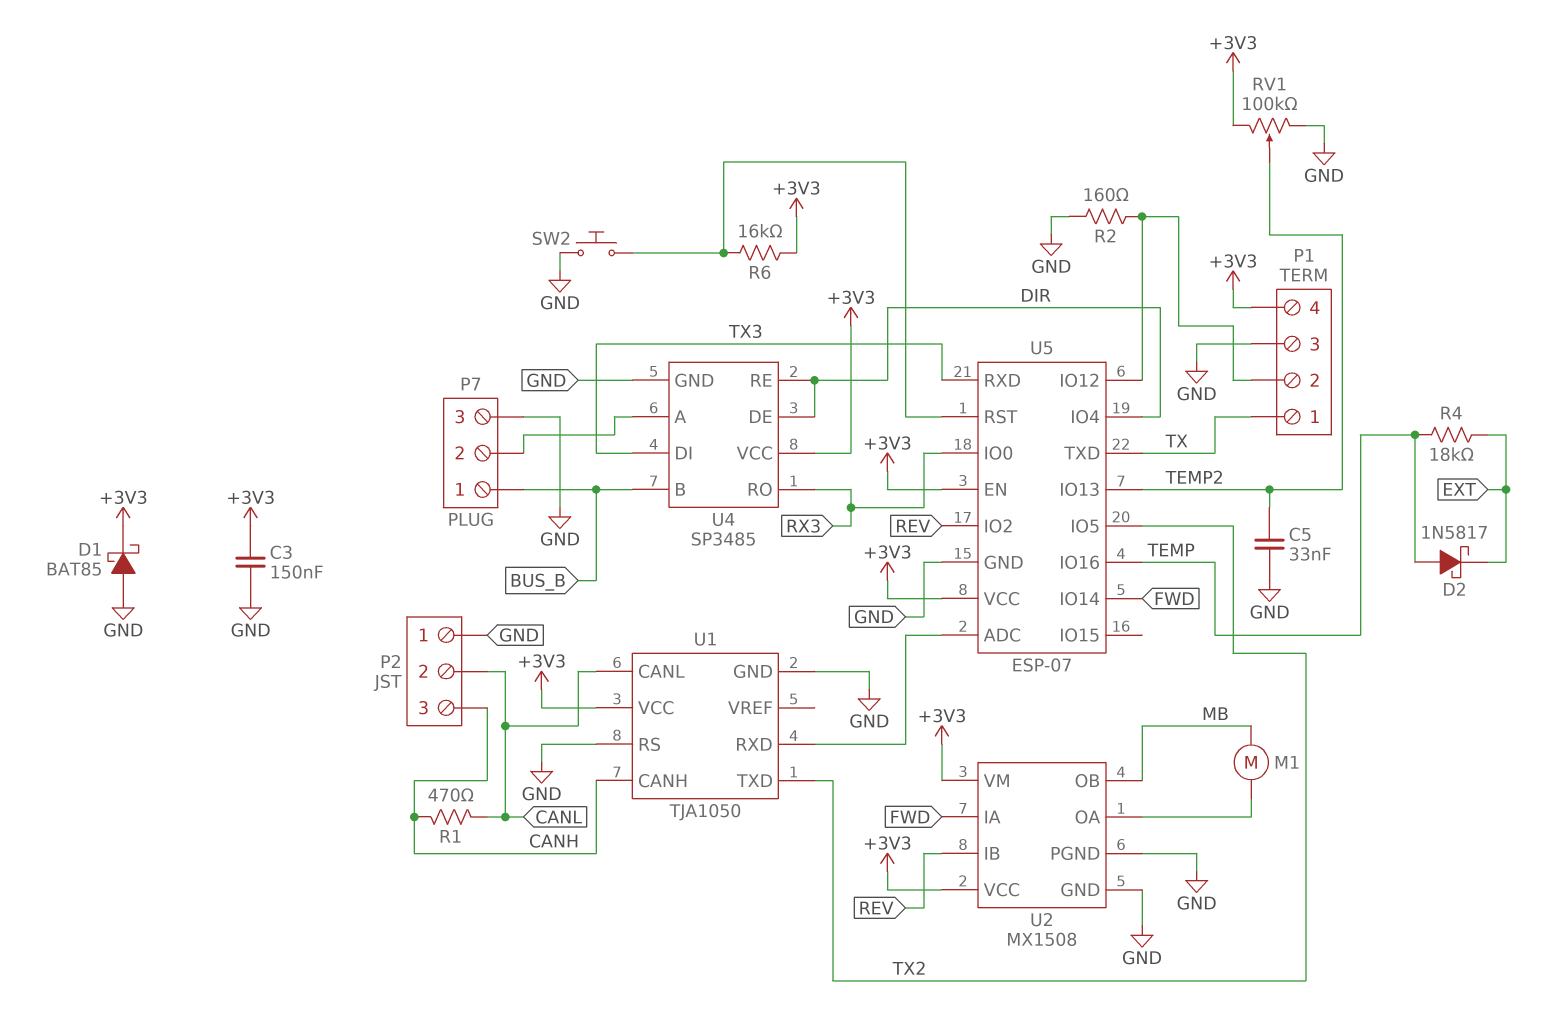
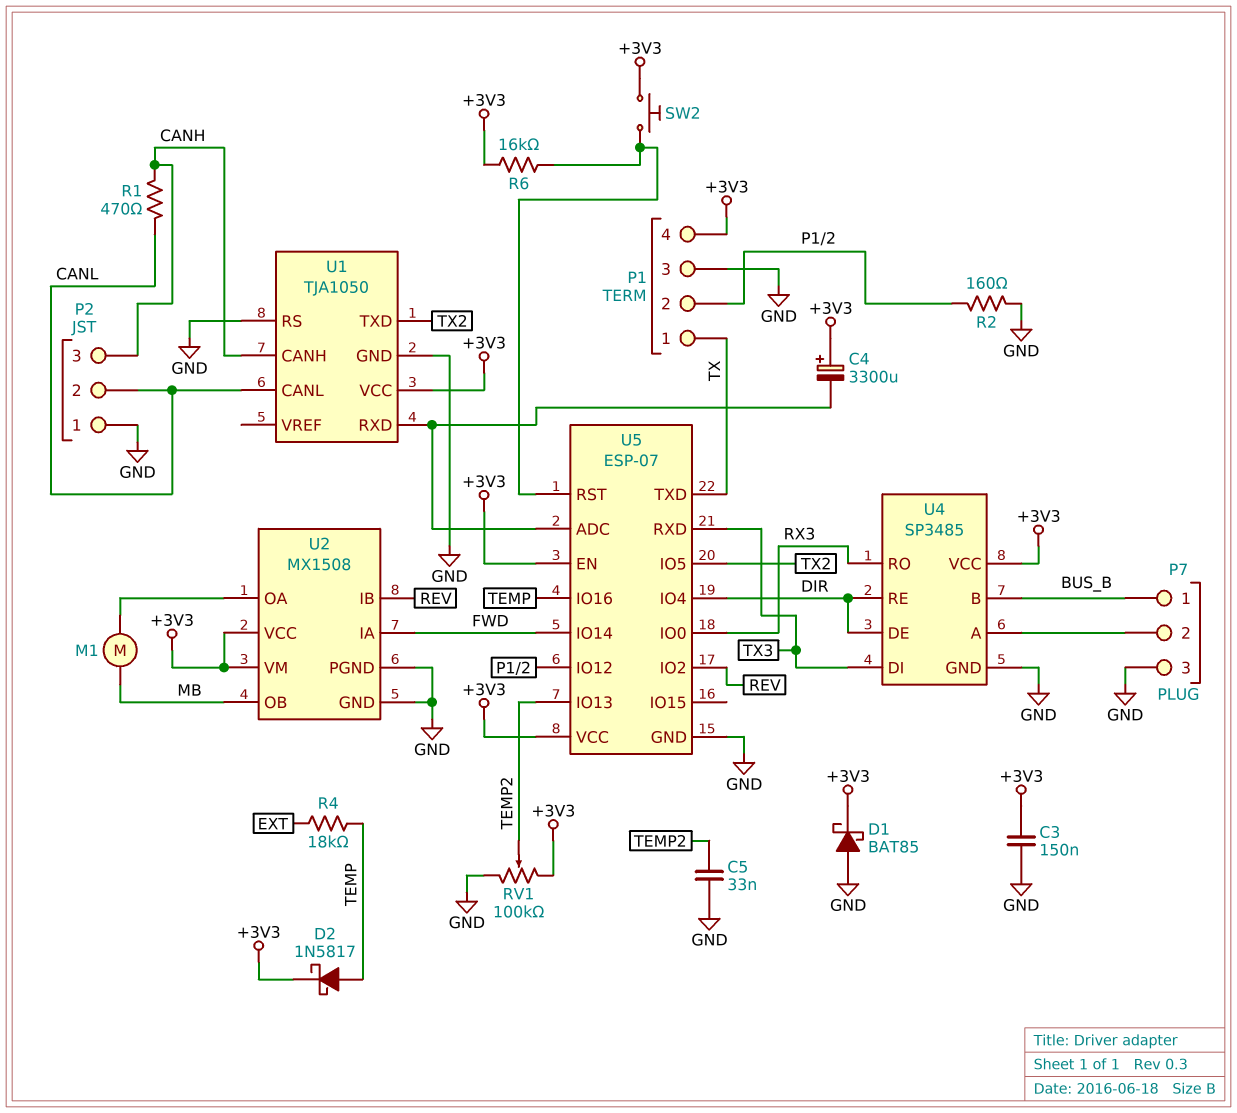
C4: none -> 3300uF (plus +3V3, minus U1/RXD)
D2: schottky 1N5817 (A TEMP, K EXT) -> schottky 1N5817 (A TEMP, K +3V3)
SW2: button (GND, U5/RST) -> button (+3V3, U5/RST)

